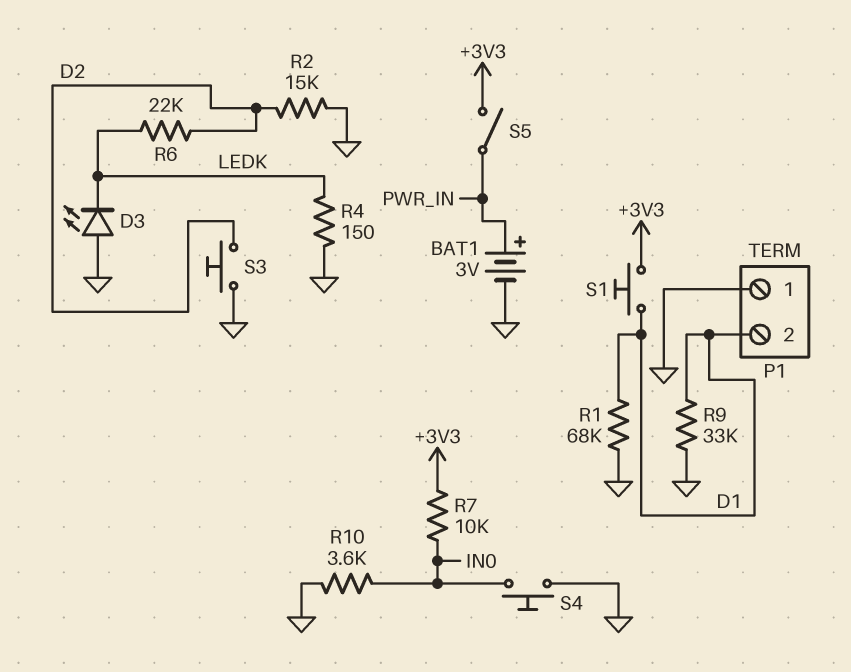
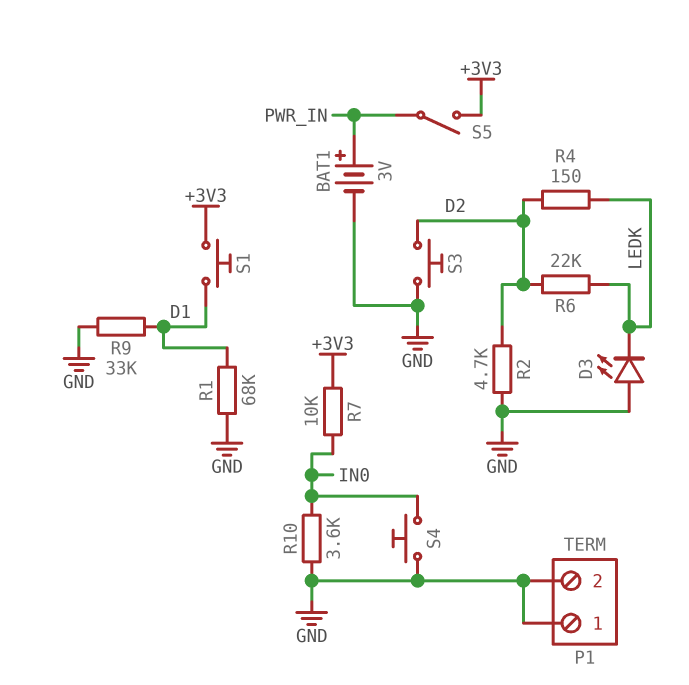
P1 pin 2: D1 -> GND
R2: 15k (D2, GND) -> 4.7k (D2, GND)
R4: 150 (GND, LEDK) -> 150 (D2, LEDK)

